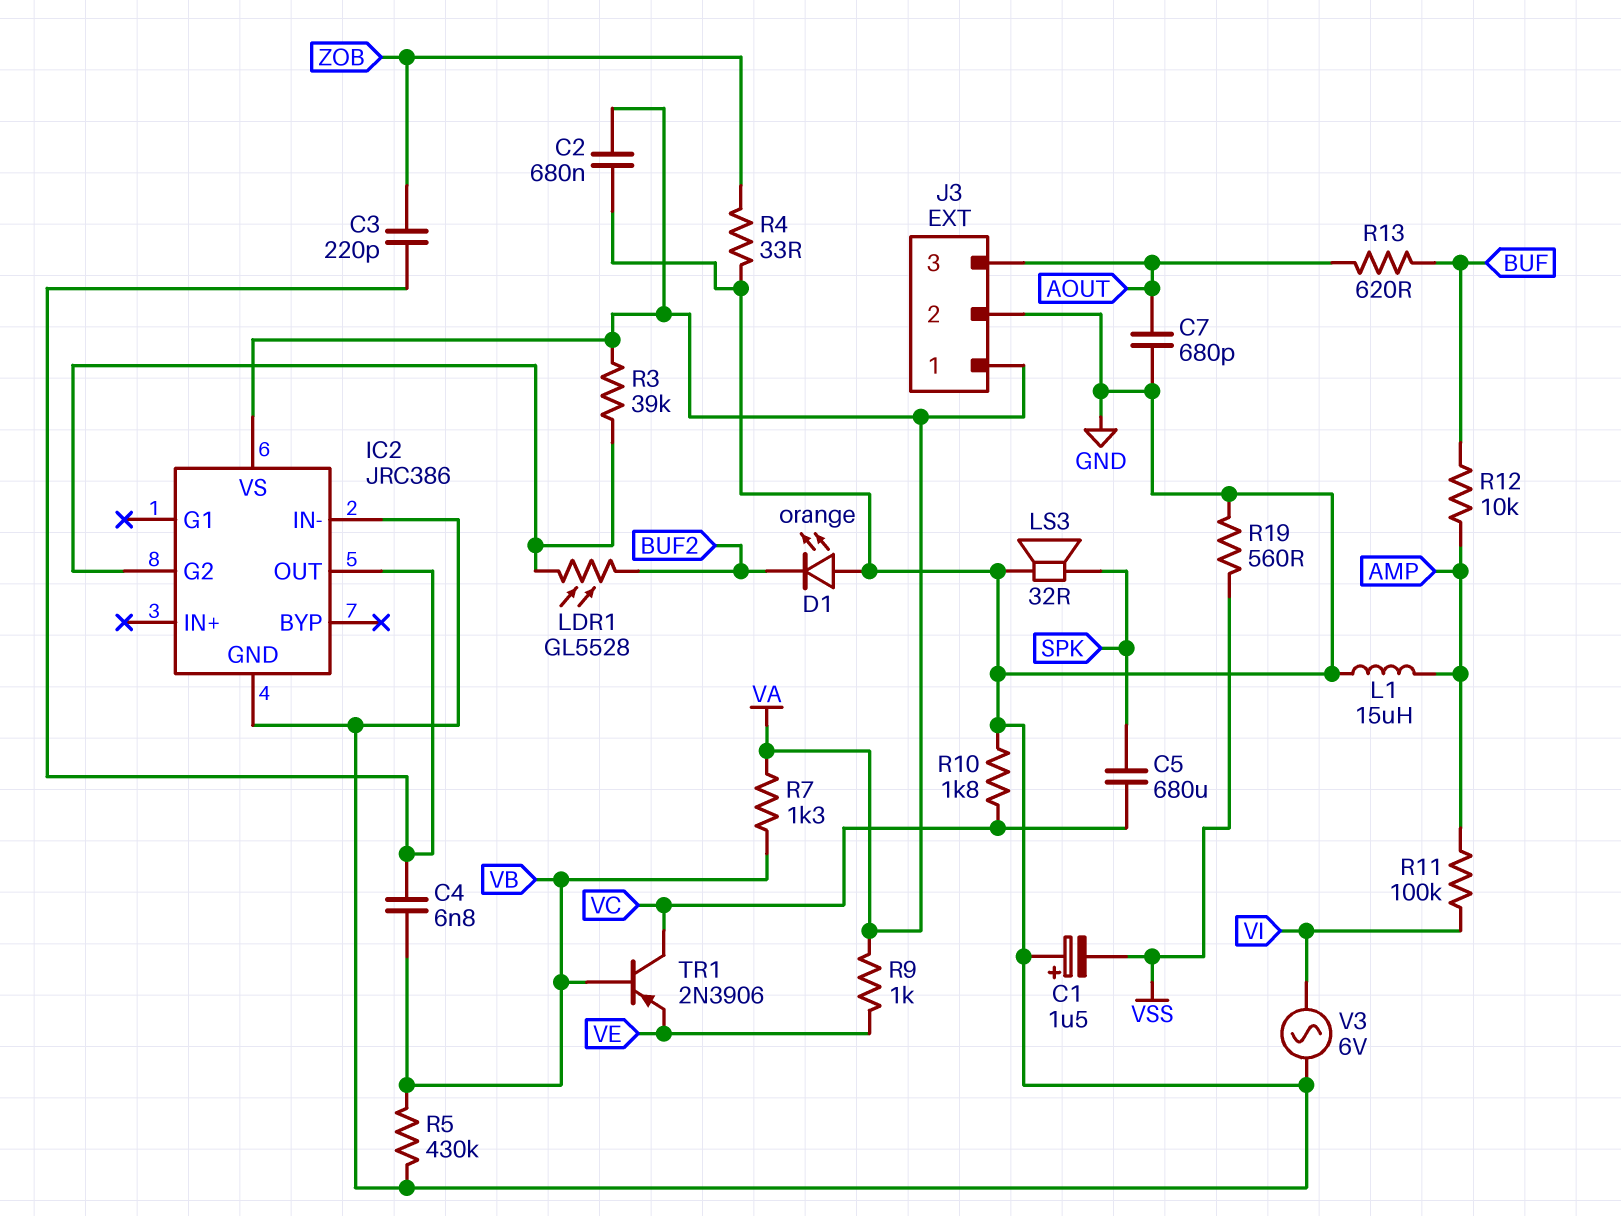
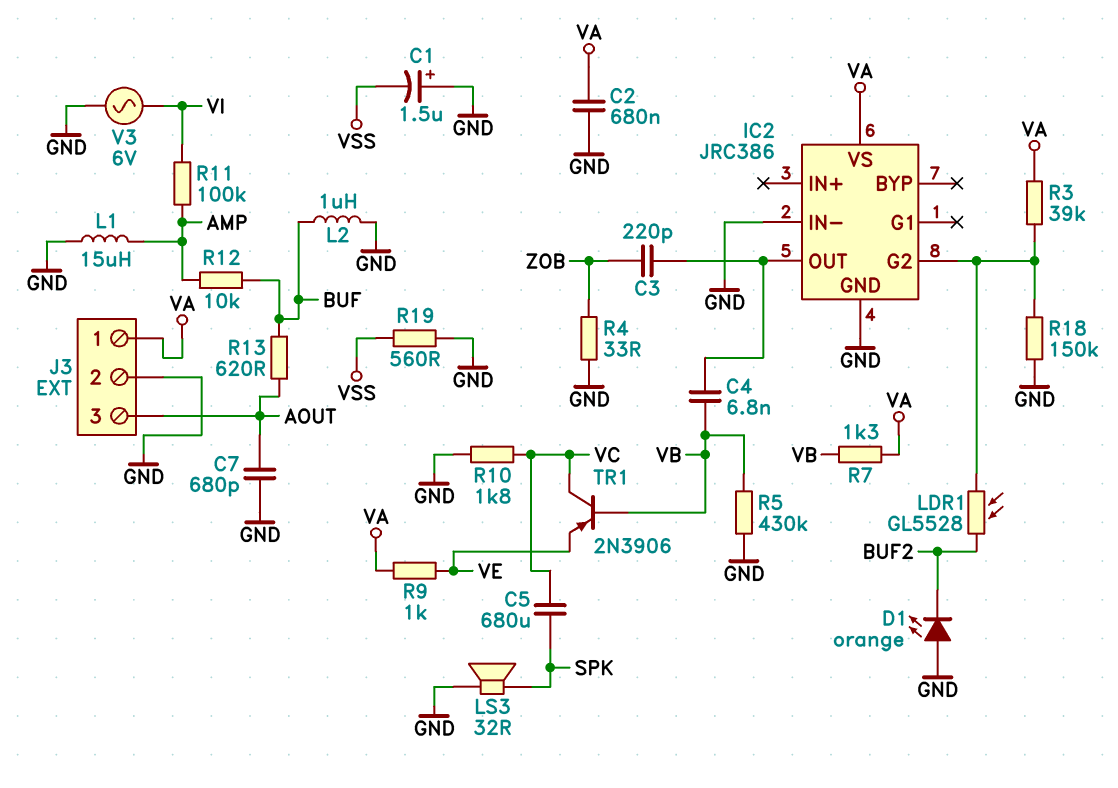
L2: none -> 1uH (BUF, GND)
R18: none -> 150k (GND, IC2/G2)

